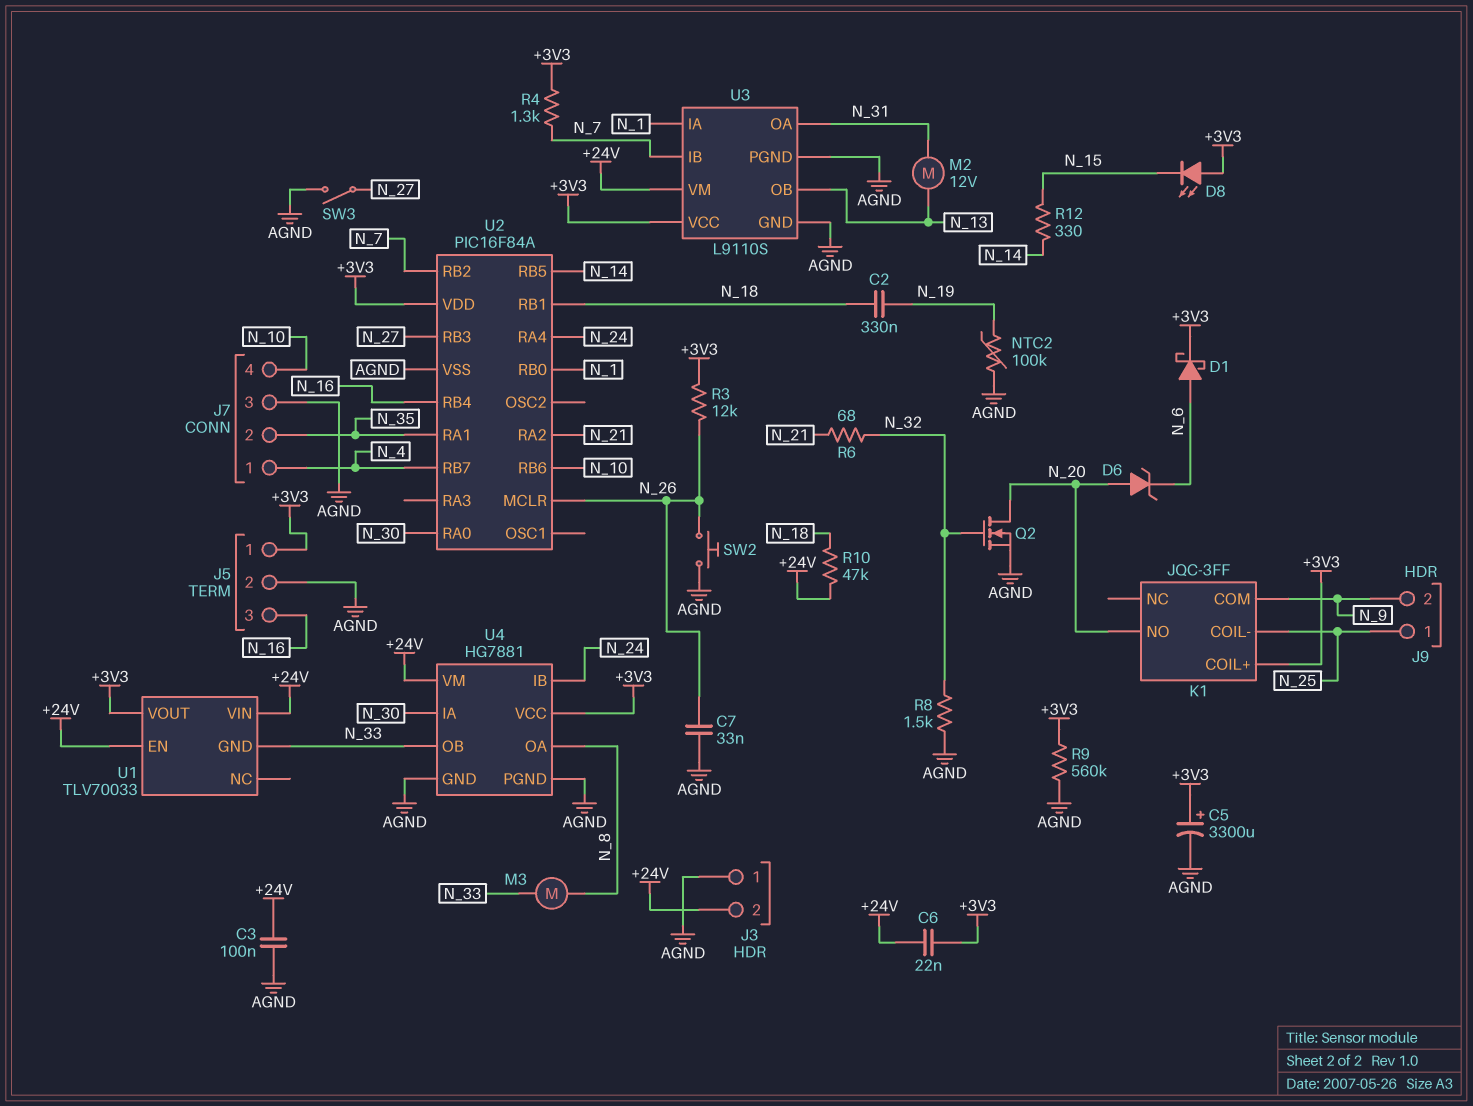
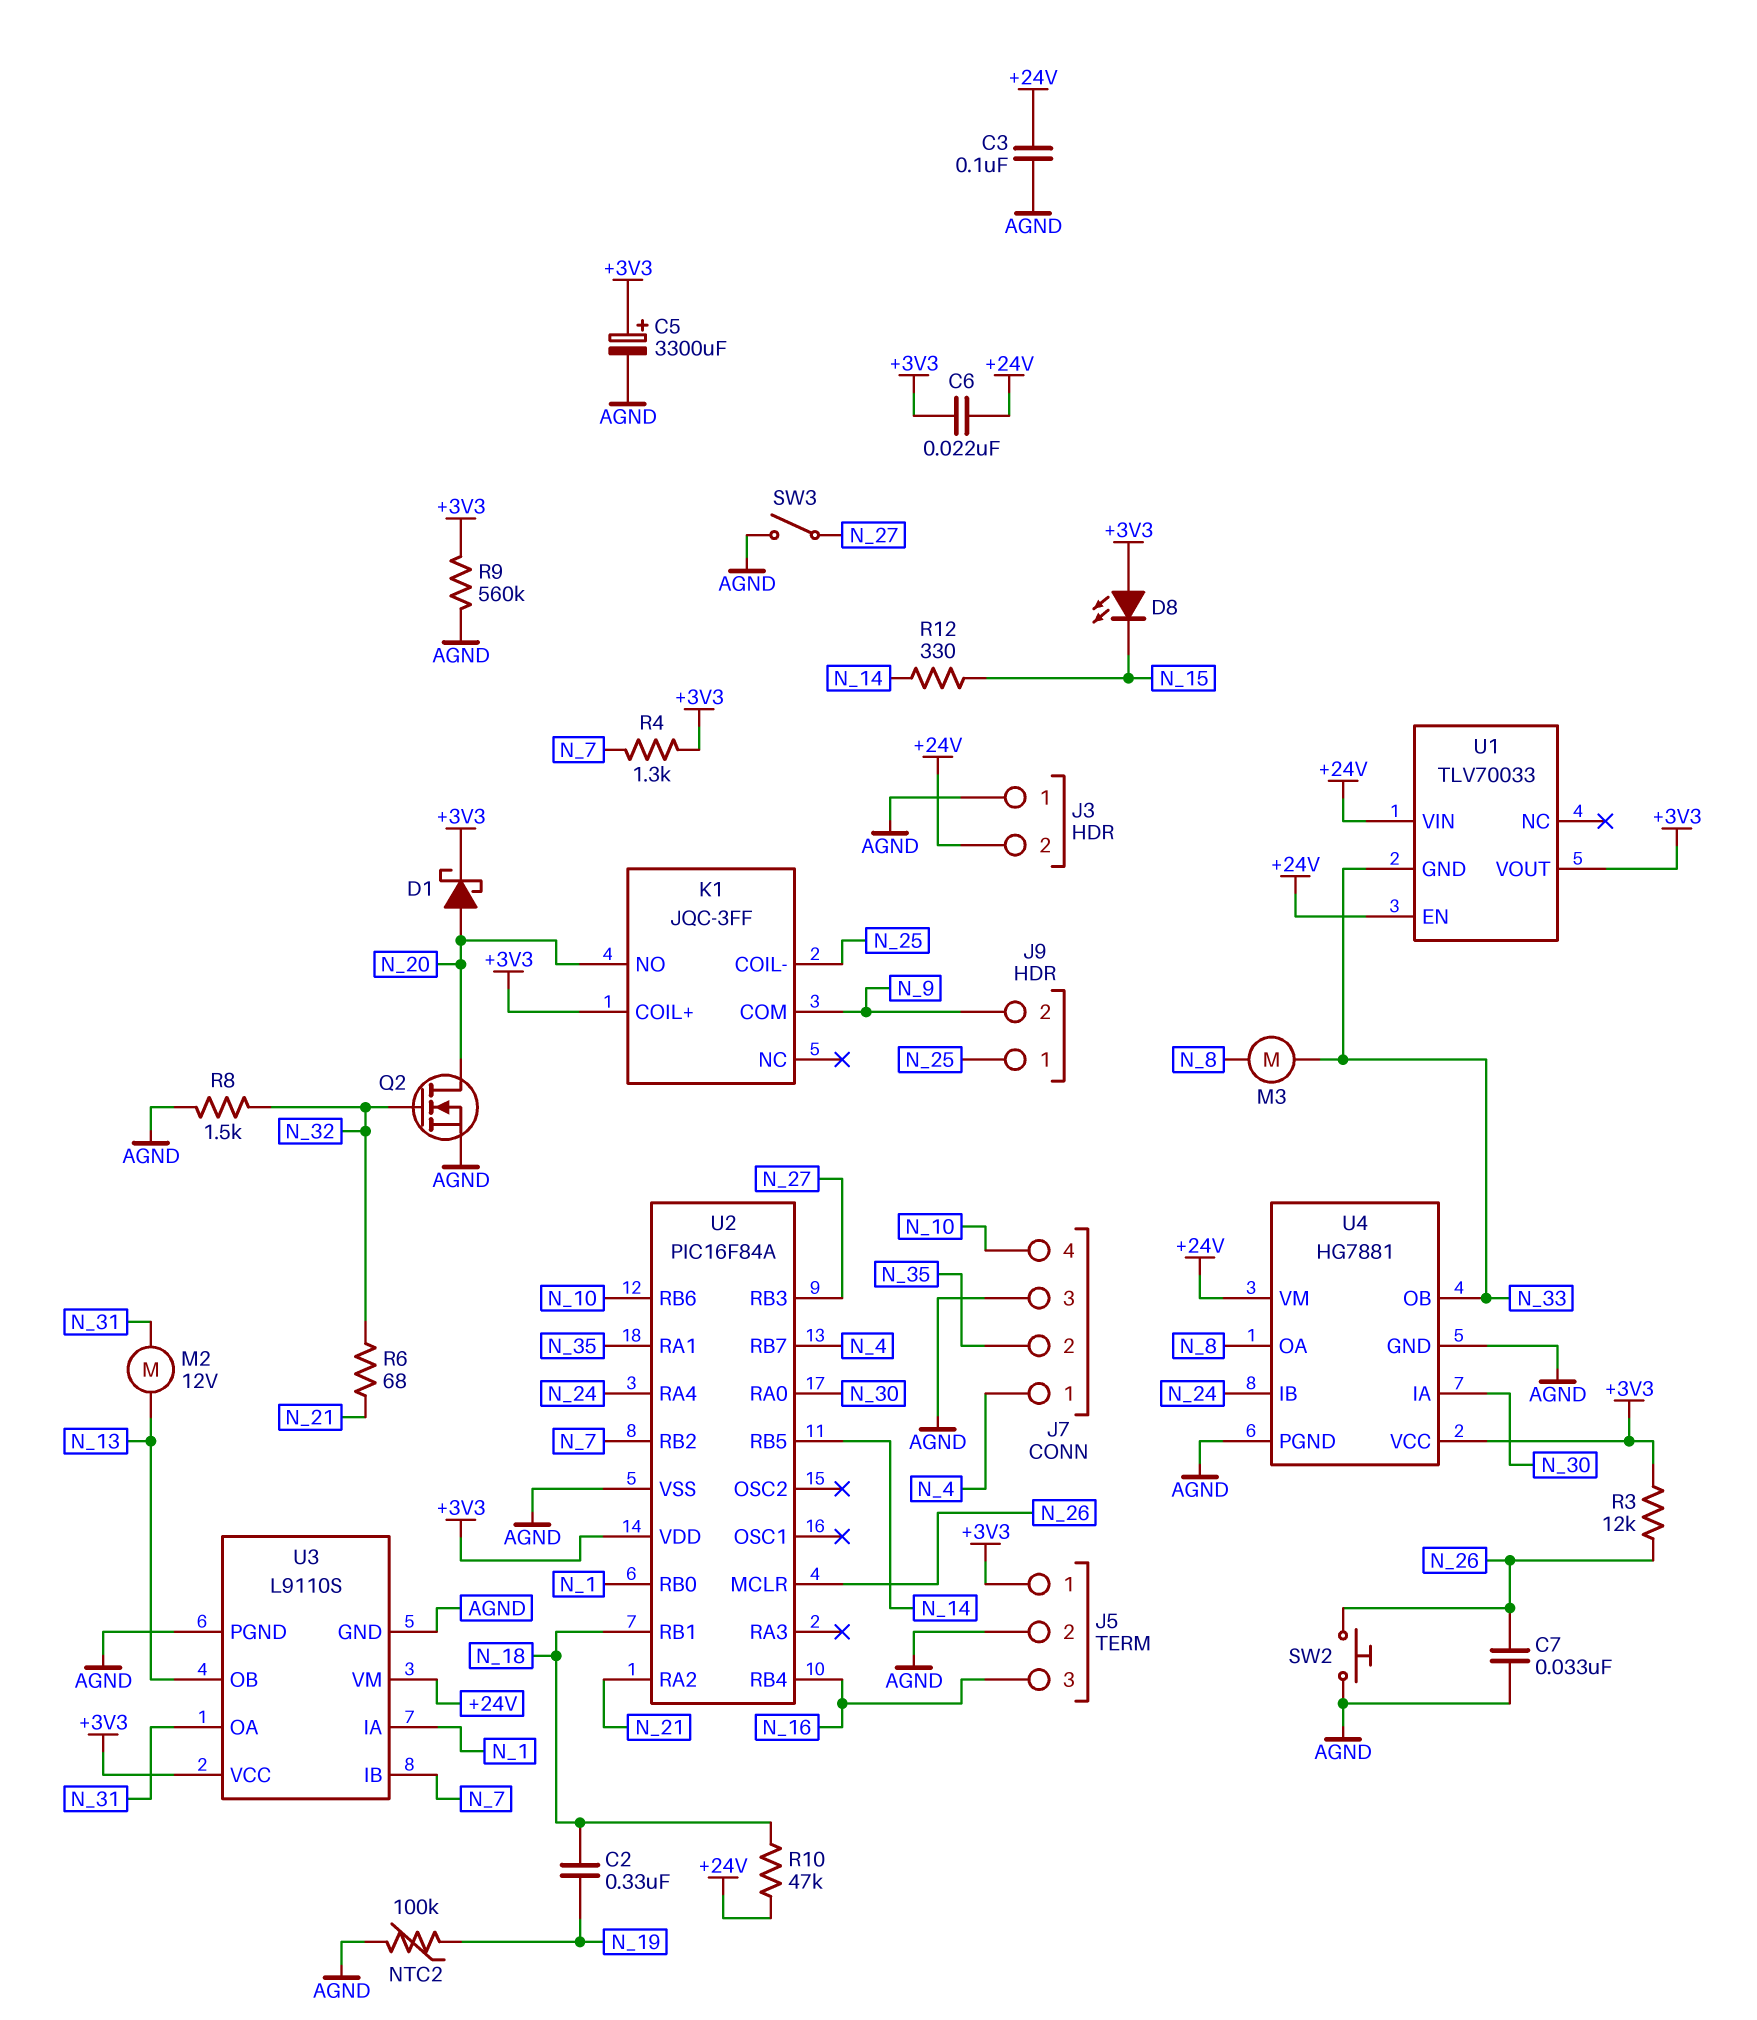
D1: schottky (A N_6, K +3V3) -> schottky (A N_20, K +3V3)
D6: zener (A N_20, K N_6) -> none

